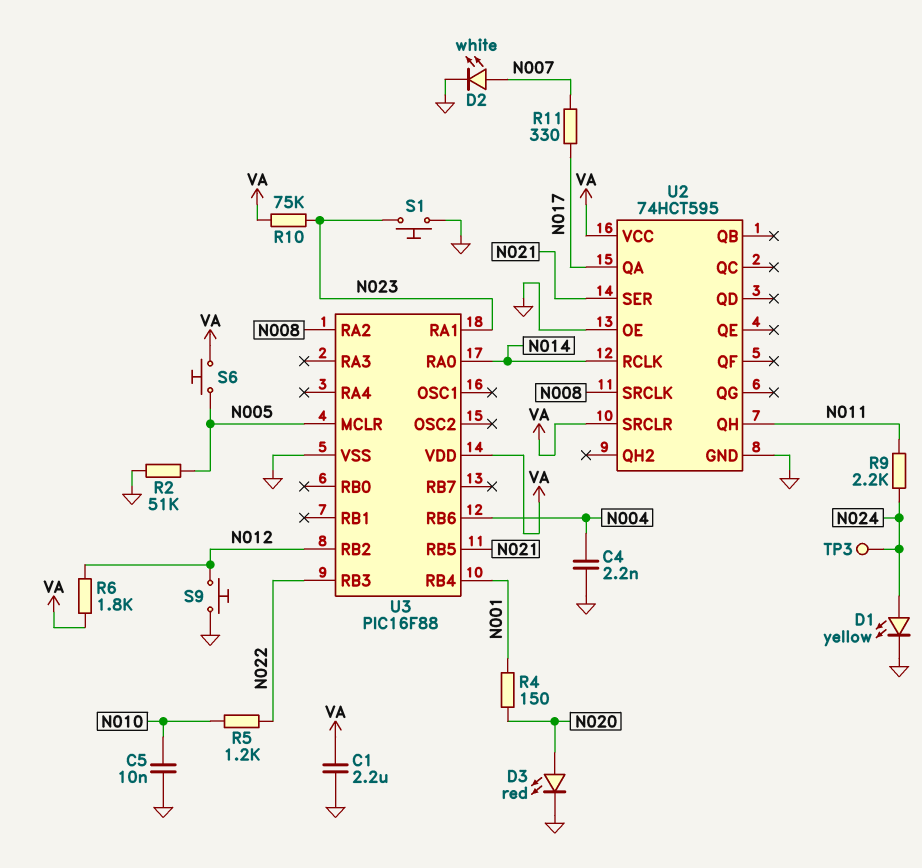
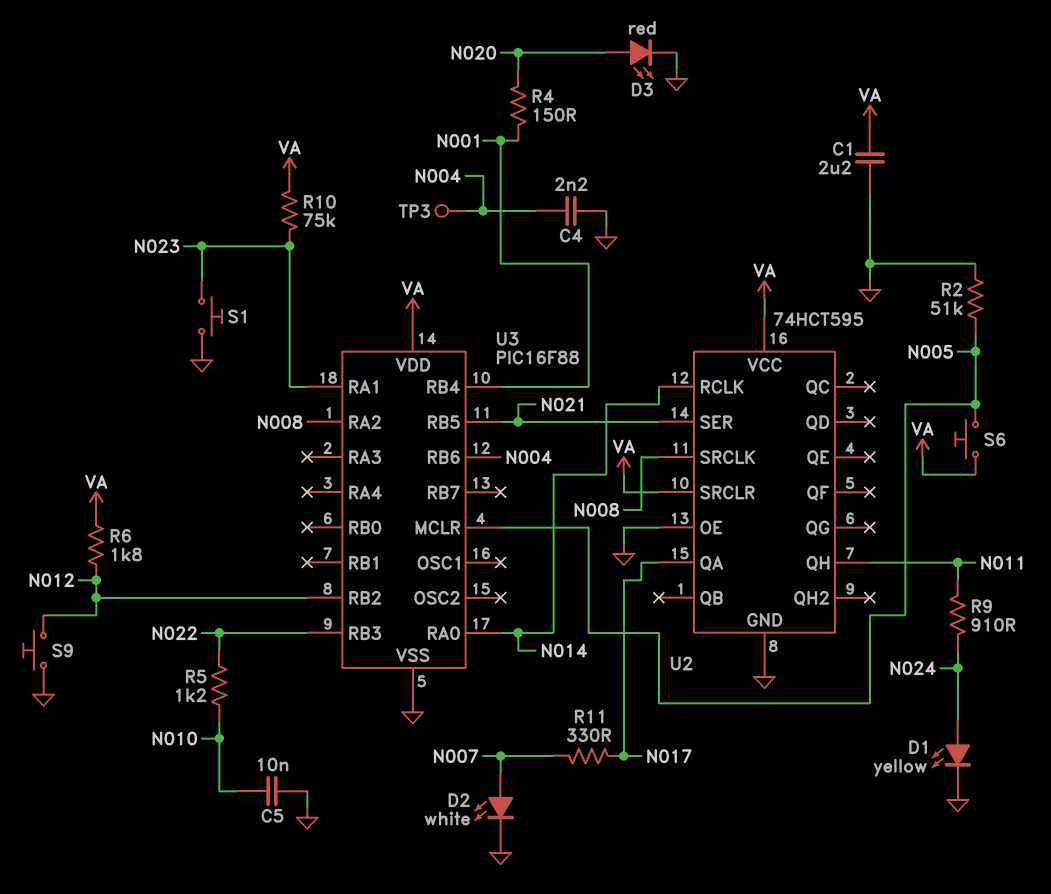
R9: 2.2k (N011, N024) -> 910 (N011, N024)
TP3: test point (N024) -> test point (N004)

